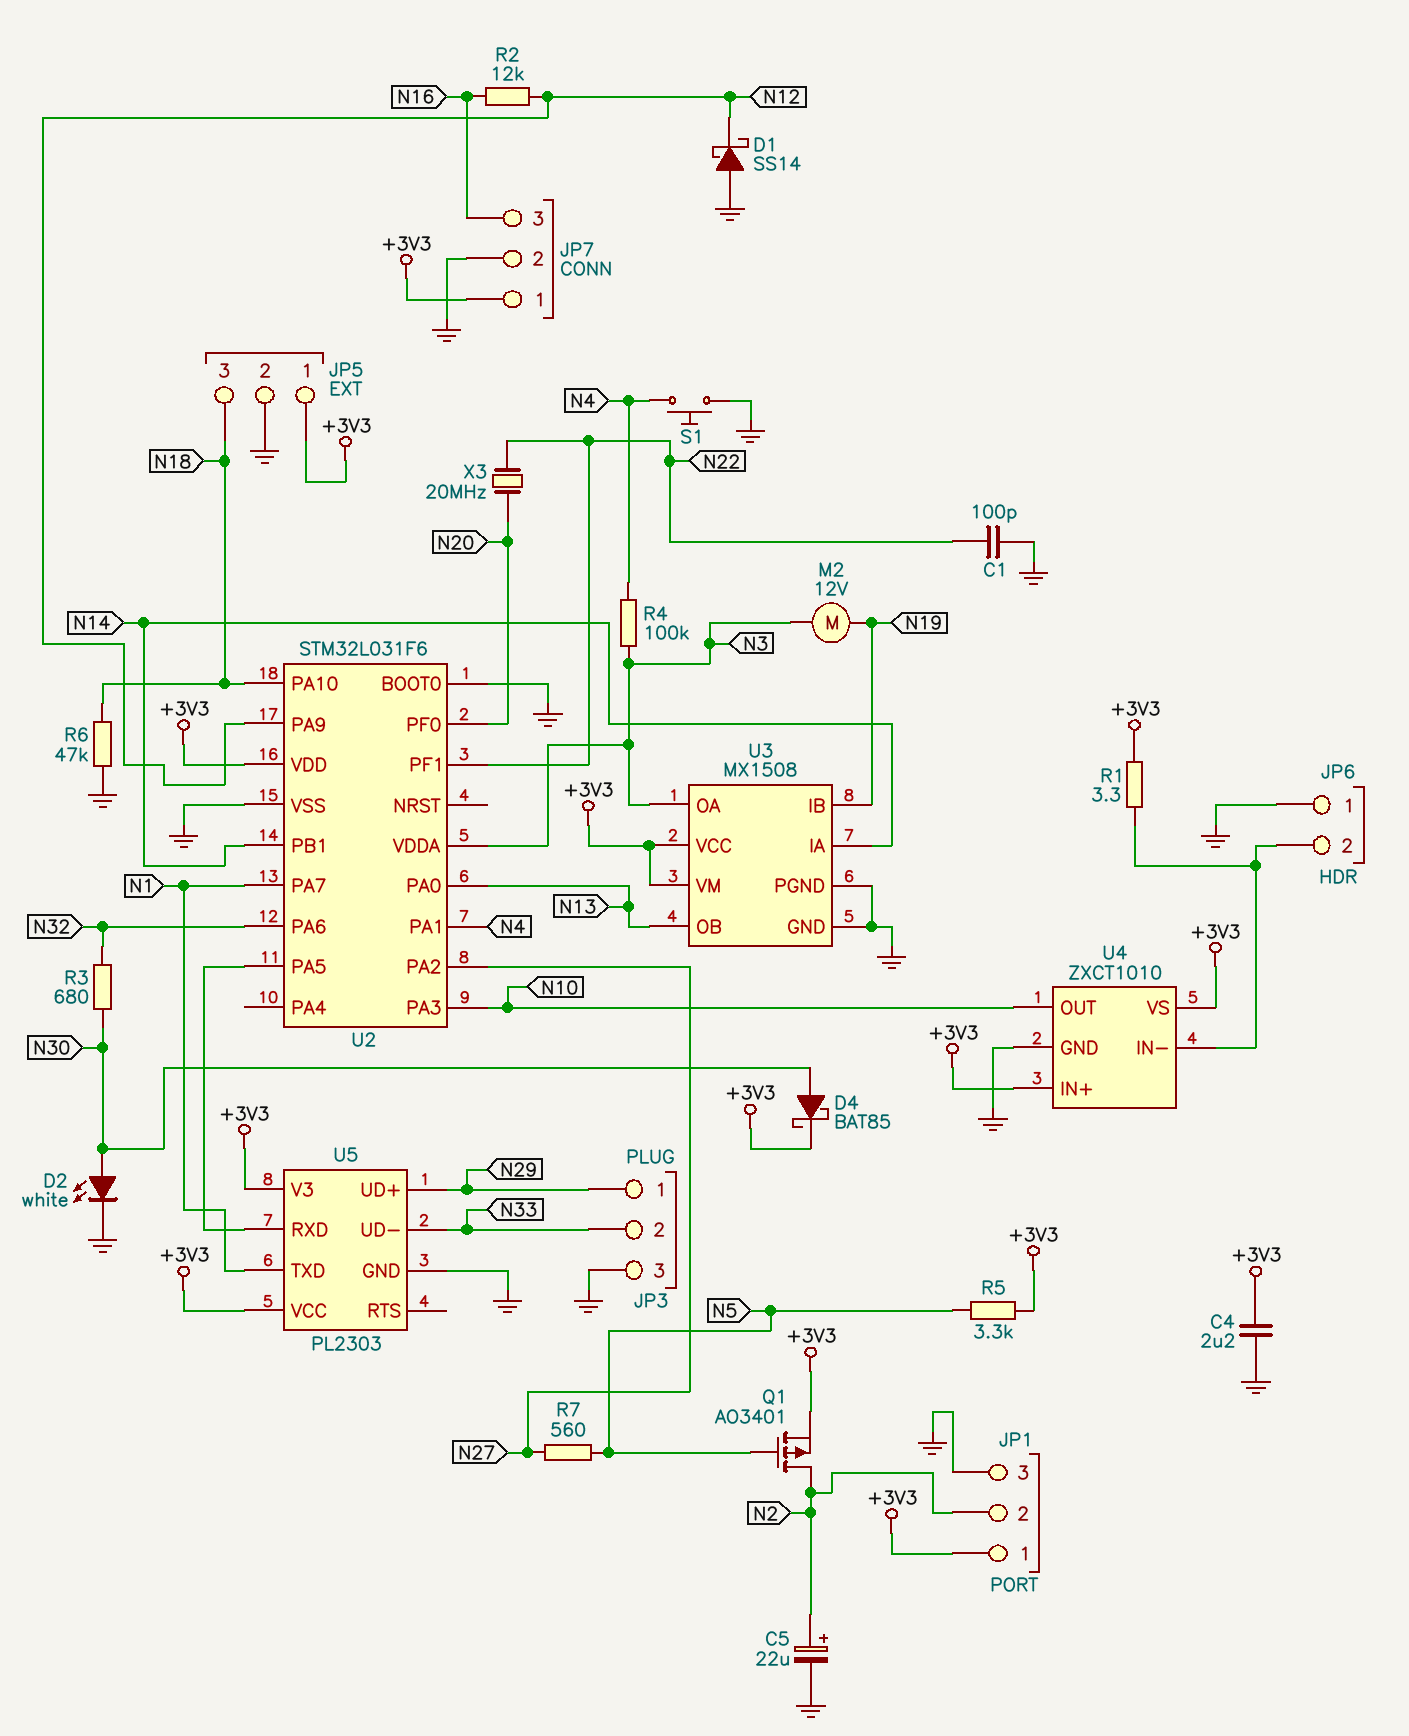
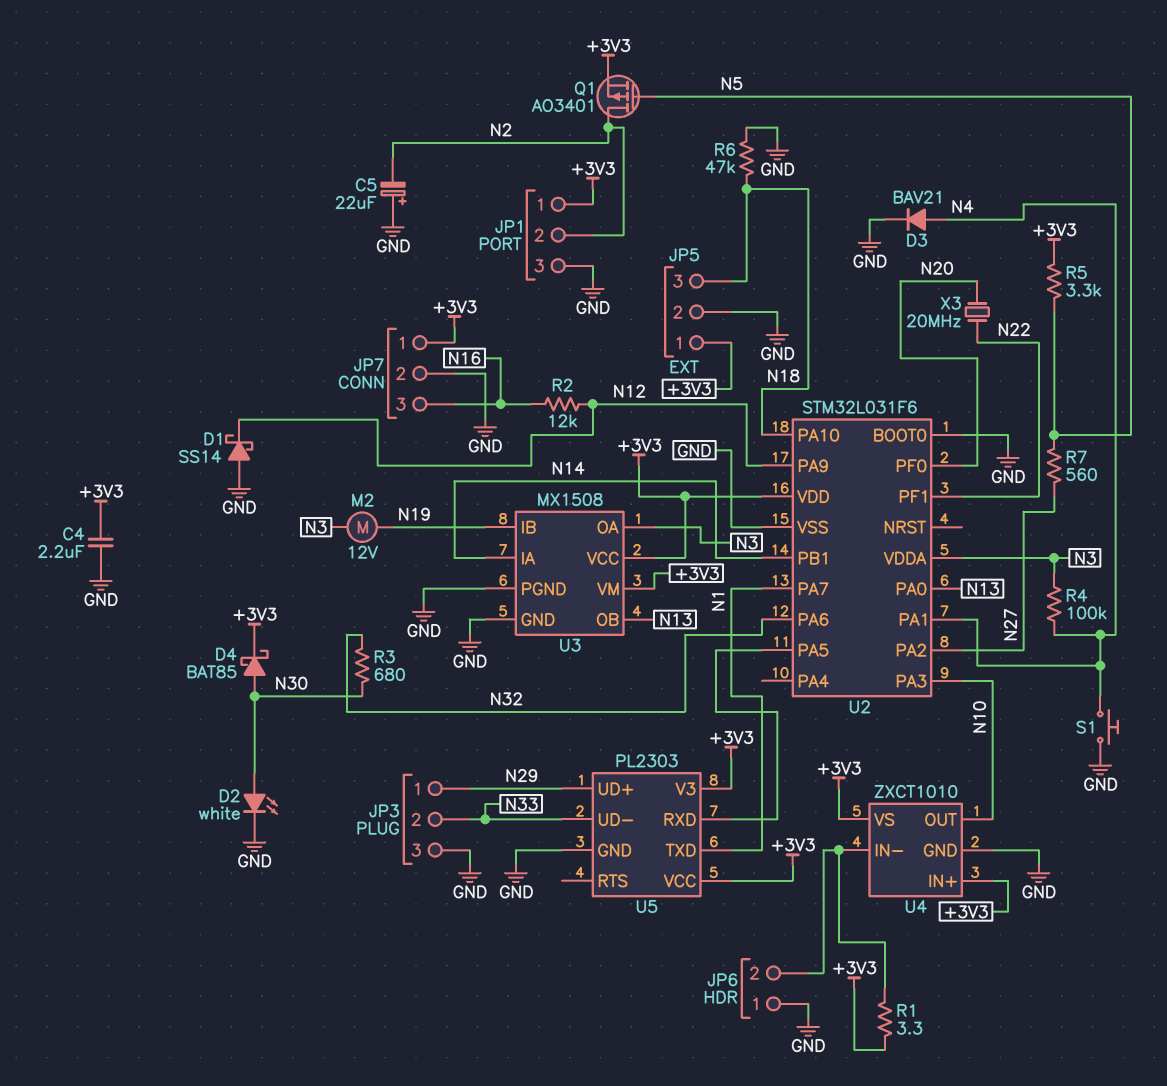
C1: 100pF (GND, N22) -> none
C5: 22uF (plus N2, minus GND) -> 22uF (plus GND, minus N2)
D3: none -> diode BAV21 (A N4, K GND)

